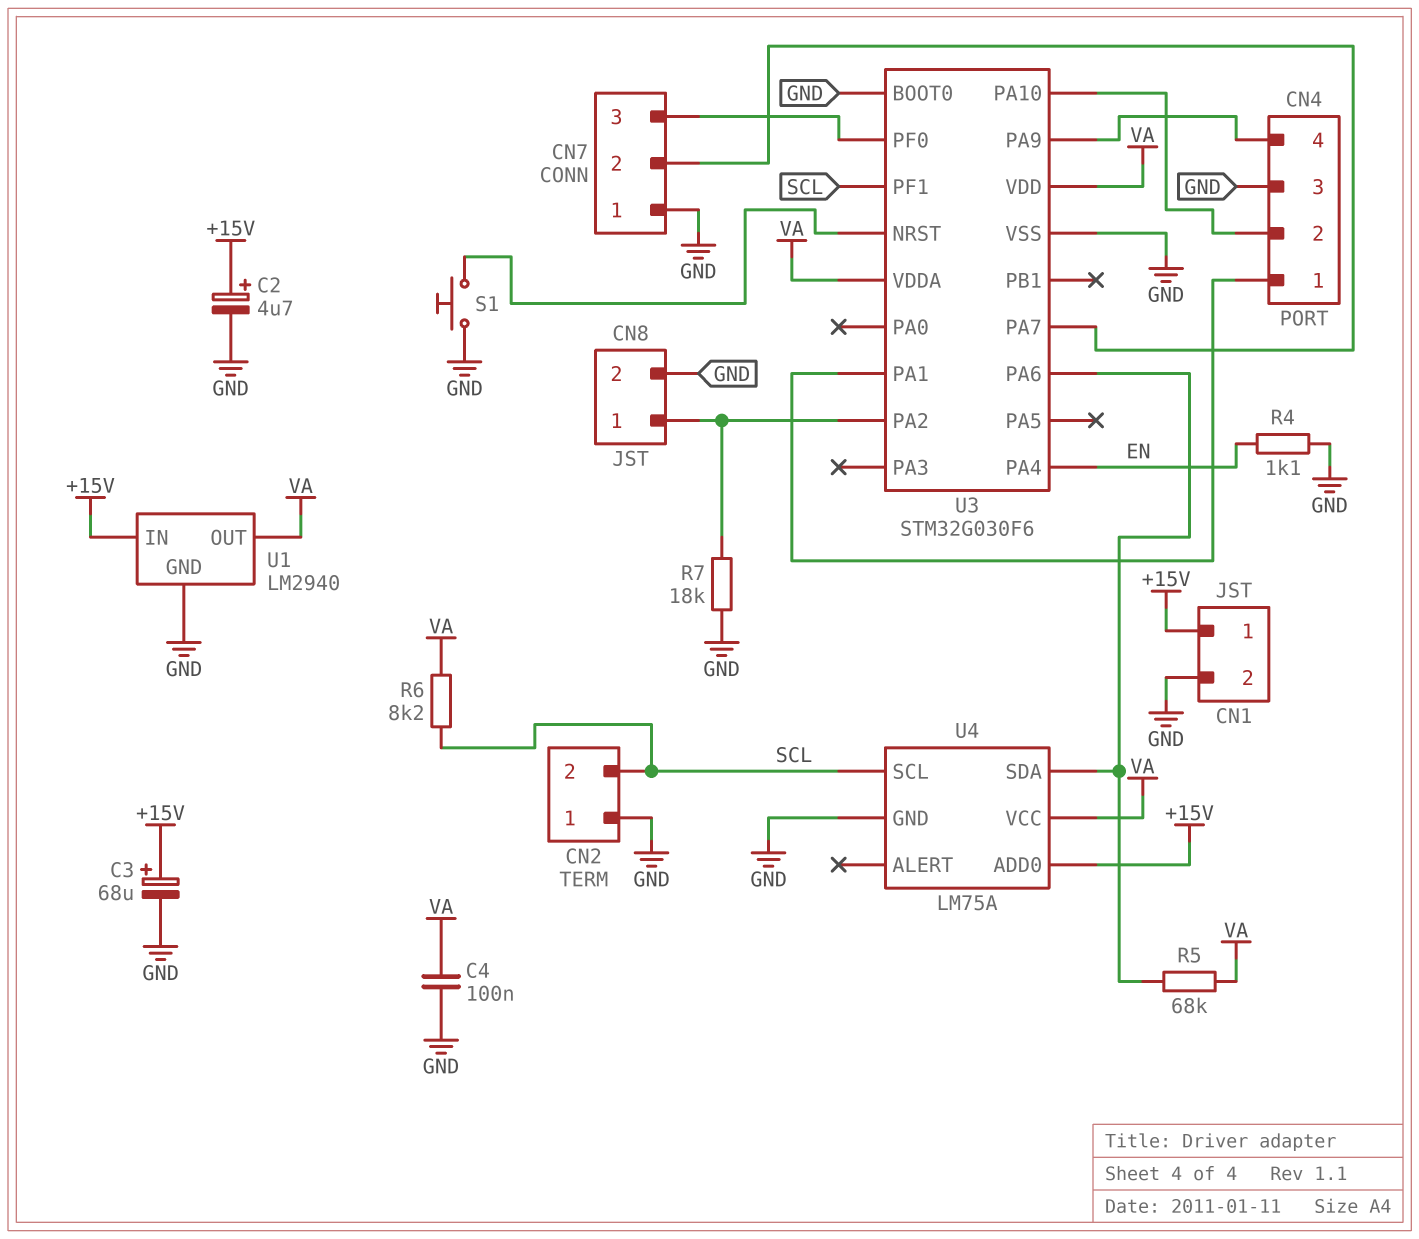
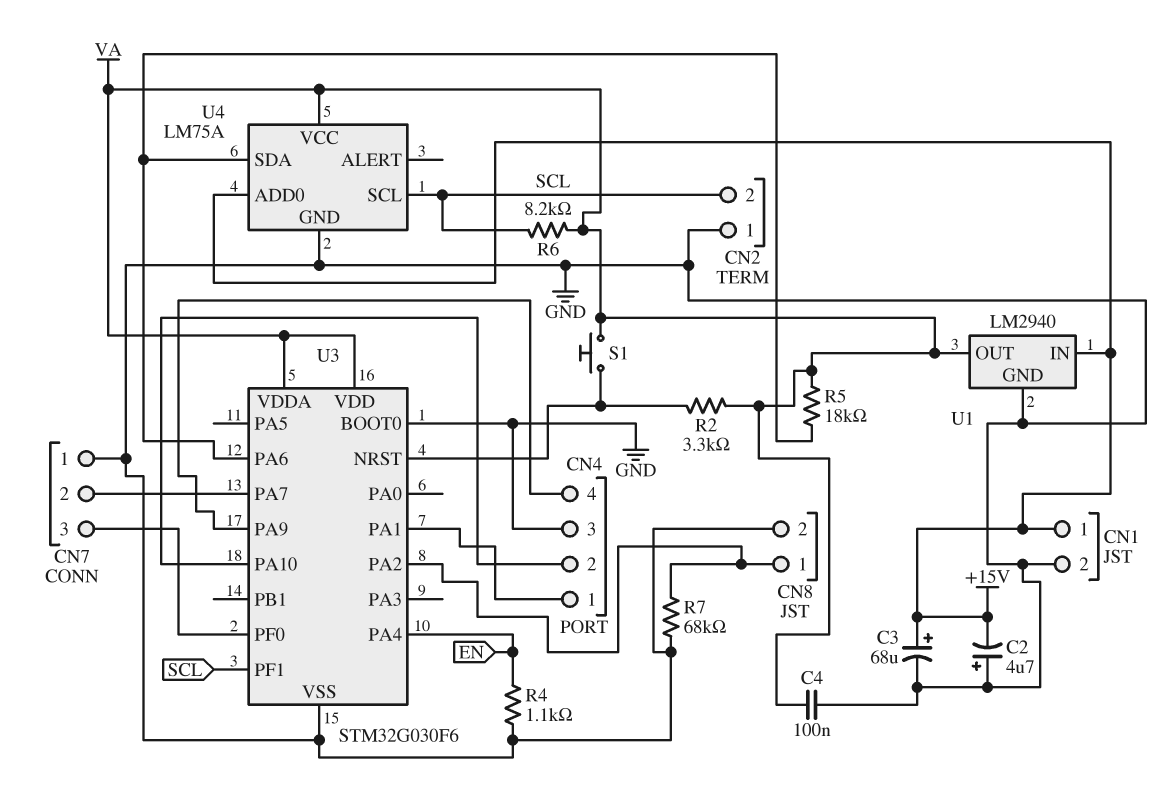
C2: 4.7uF (plus +15V, minus GND) -> 4.7uF (plus GND, minus +15V)
R2: none -> 3.3k (U3/NRST, VA)
R5: 68k (U3/PA6, VA) -> 18k (U3/PA6, VA)
R7: 18k (CN8/1, GND) -> 68k (CN8/1, GND)
S1: button (GND, U3/NRST) -> button (U3/NRST, VA)

